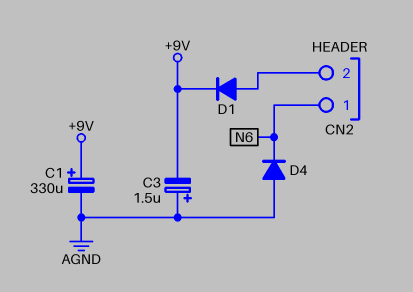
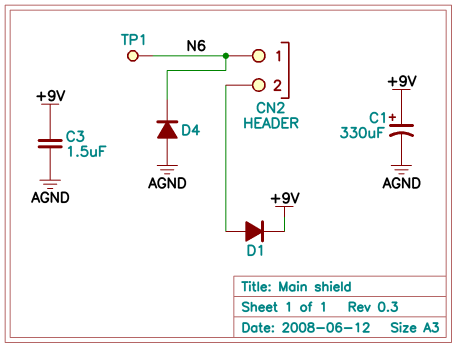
C3: 1.5uF (plus AGND, minus +9V) -> 1.5uF (+9V, AGND)
TP1: none -> test point (N6)

